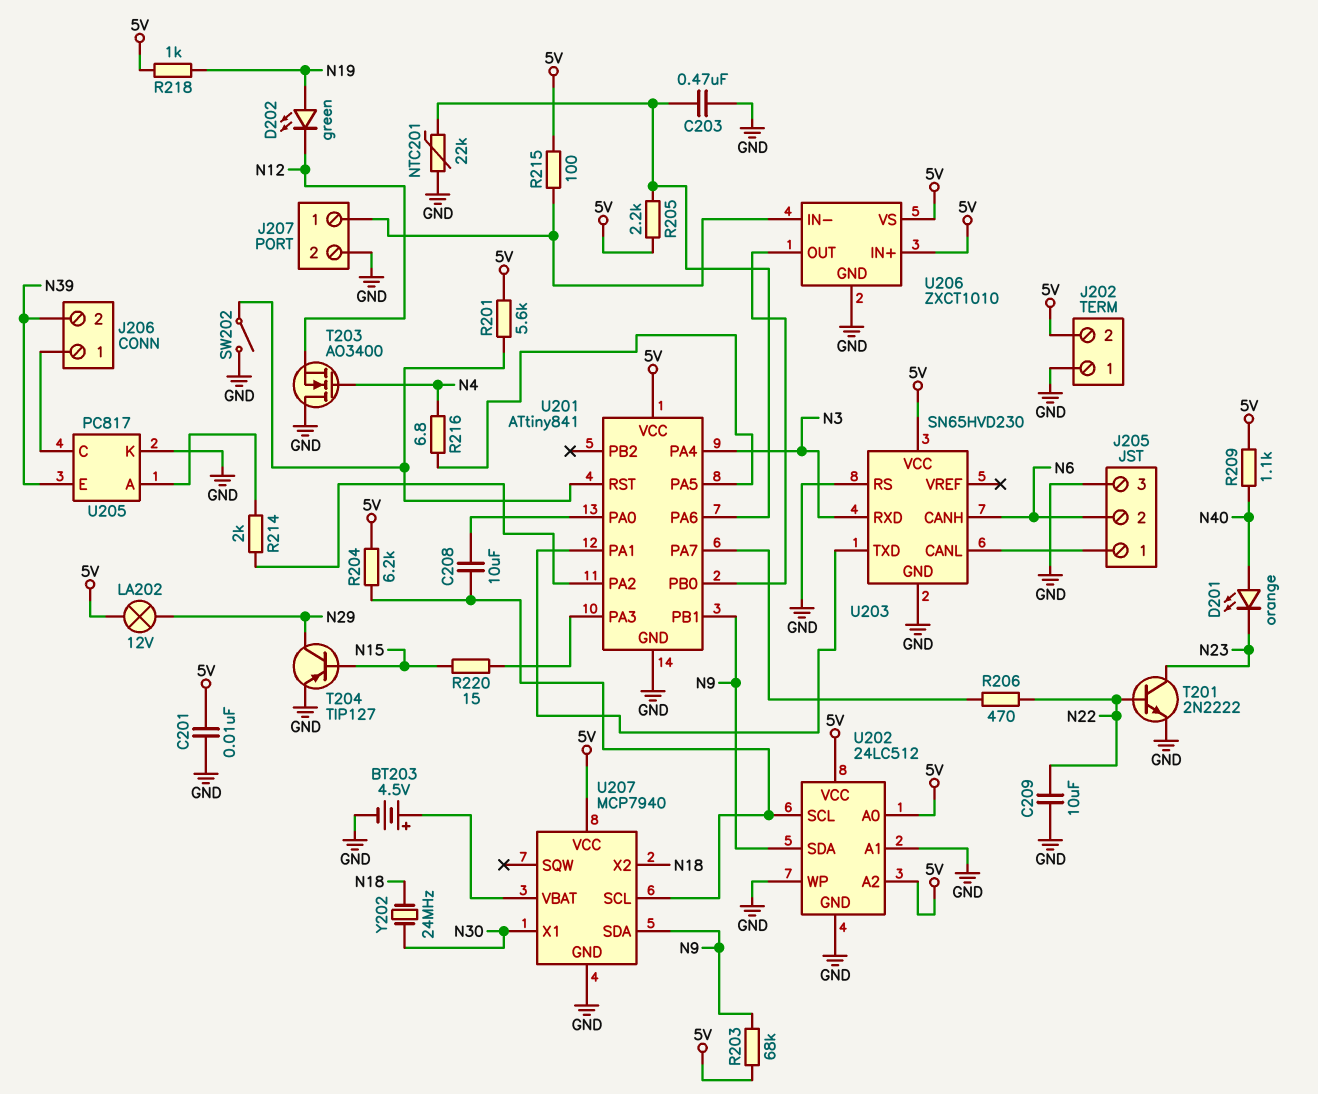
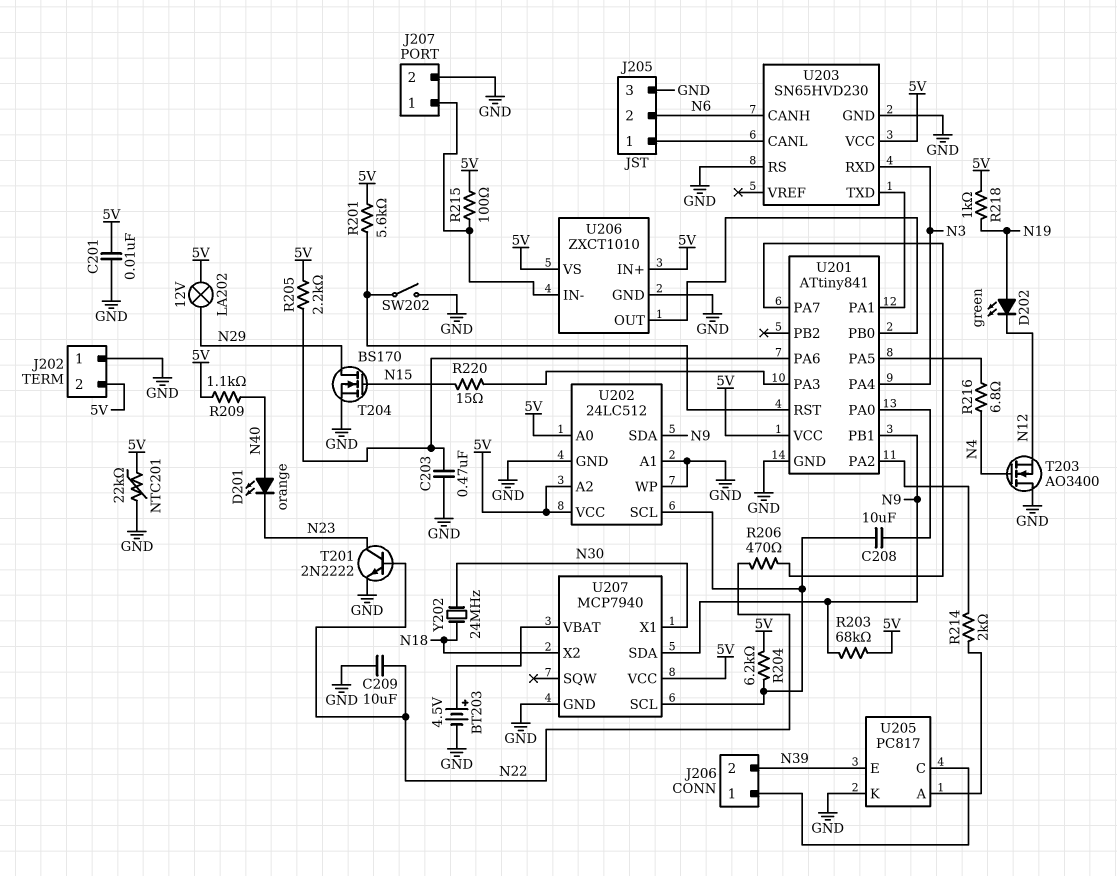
NTC201: 22k (GND, U201/PA6) -> 22k (5V, GND)
T204: PNP TIP127 (B N15, C N29, E GND) -> NMOS BS170 (G N15, D N29, S GND)

